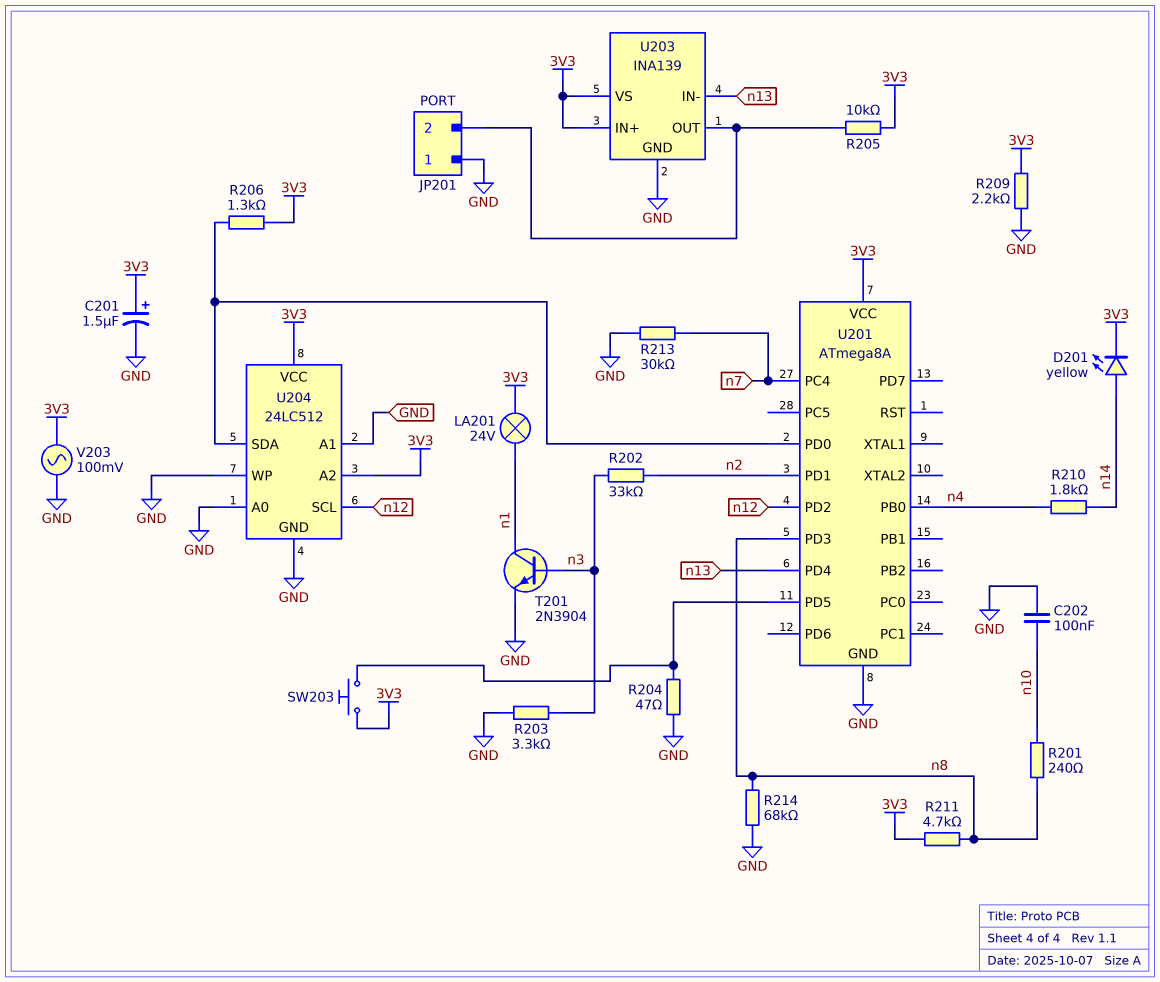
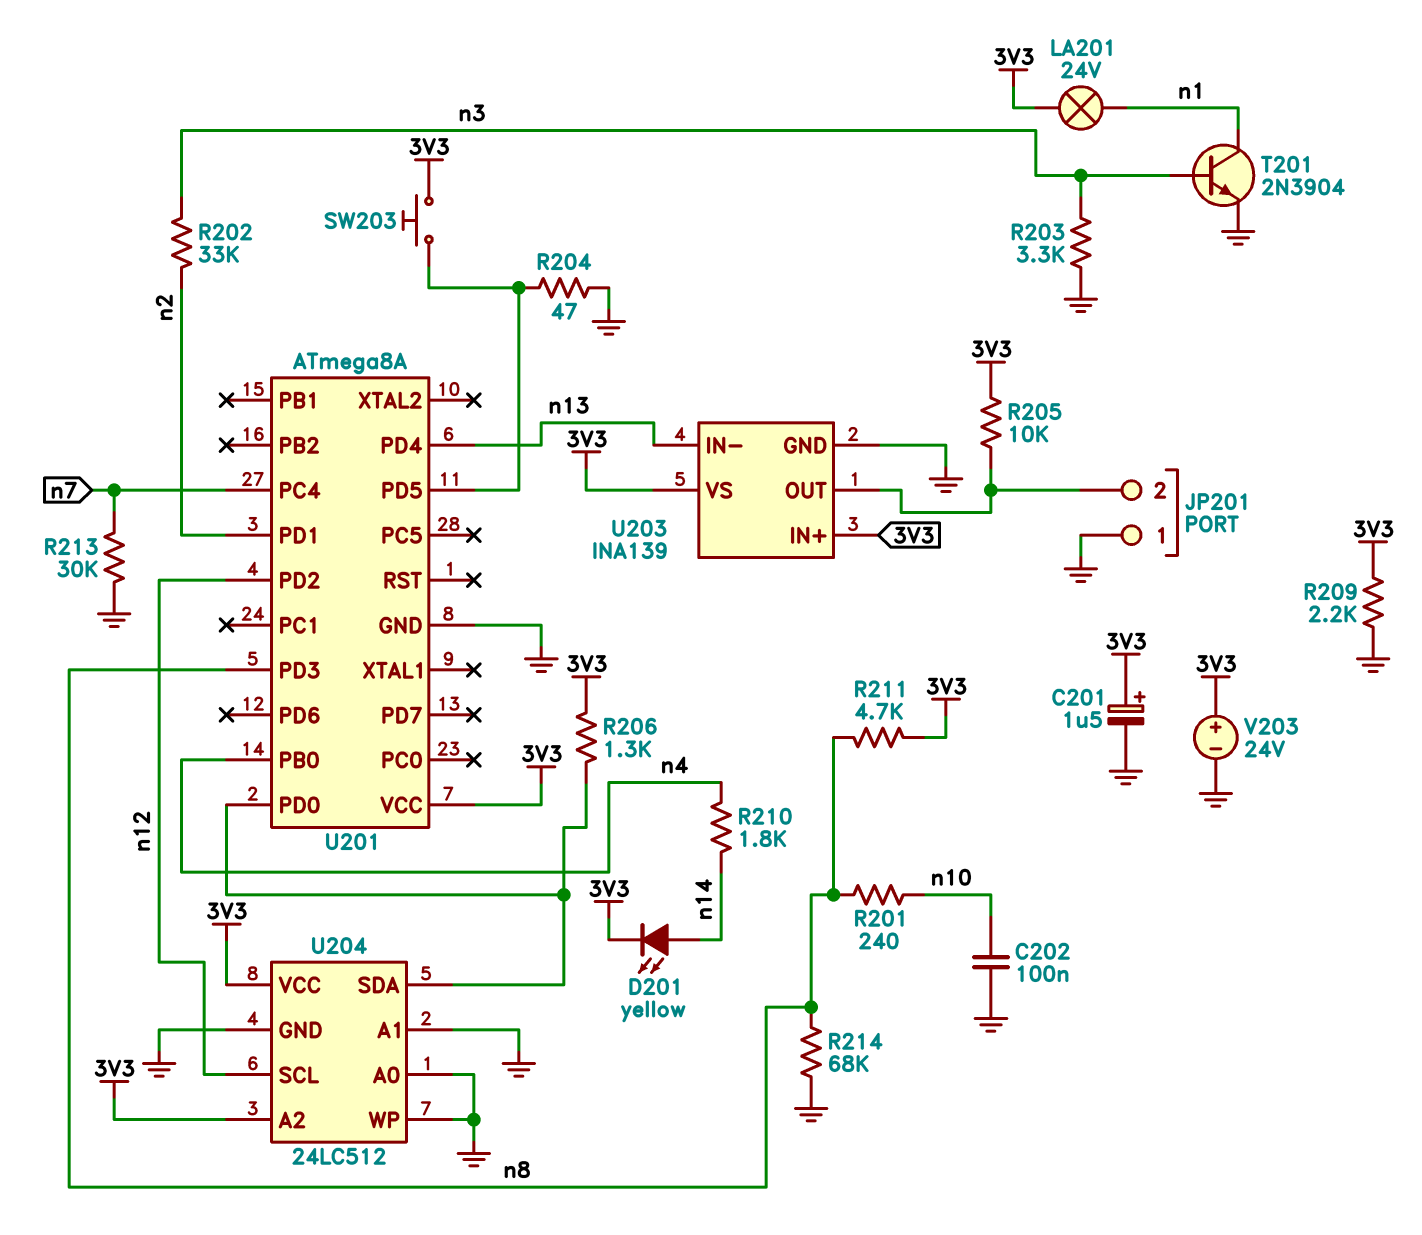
V203: AC 100mV (3V3, GND) -> 24V (plus 3V3, minus GND)

